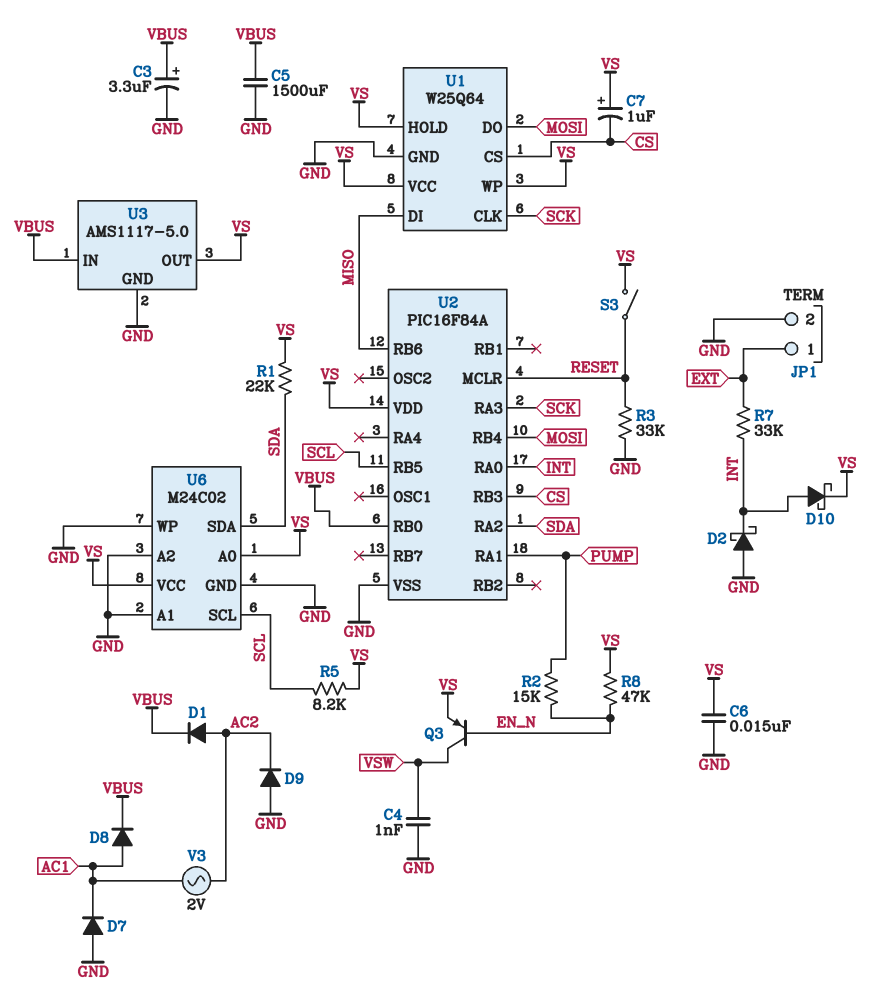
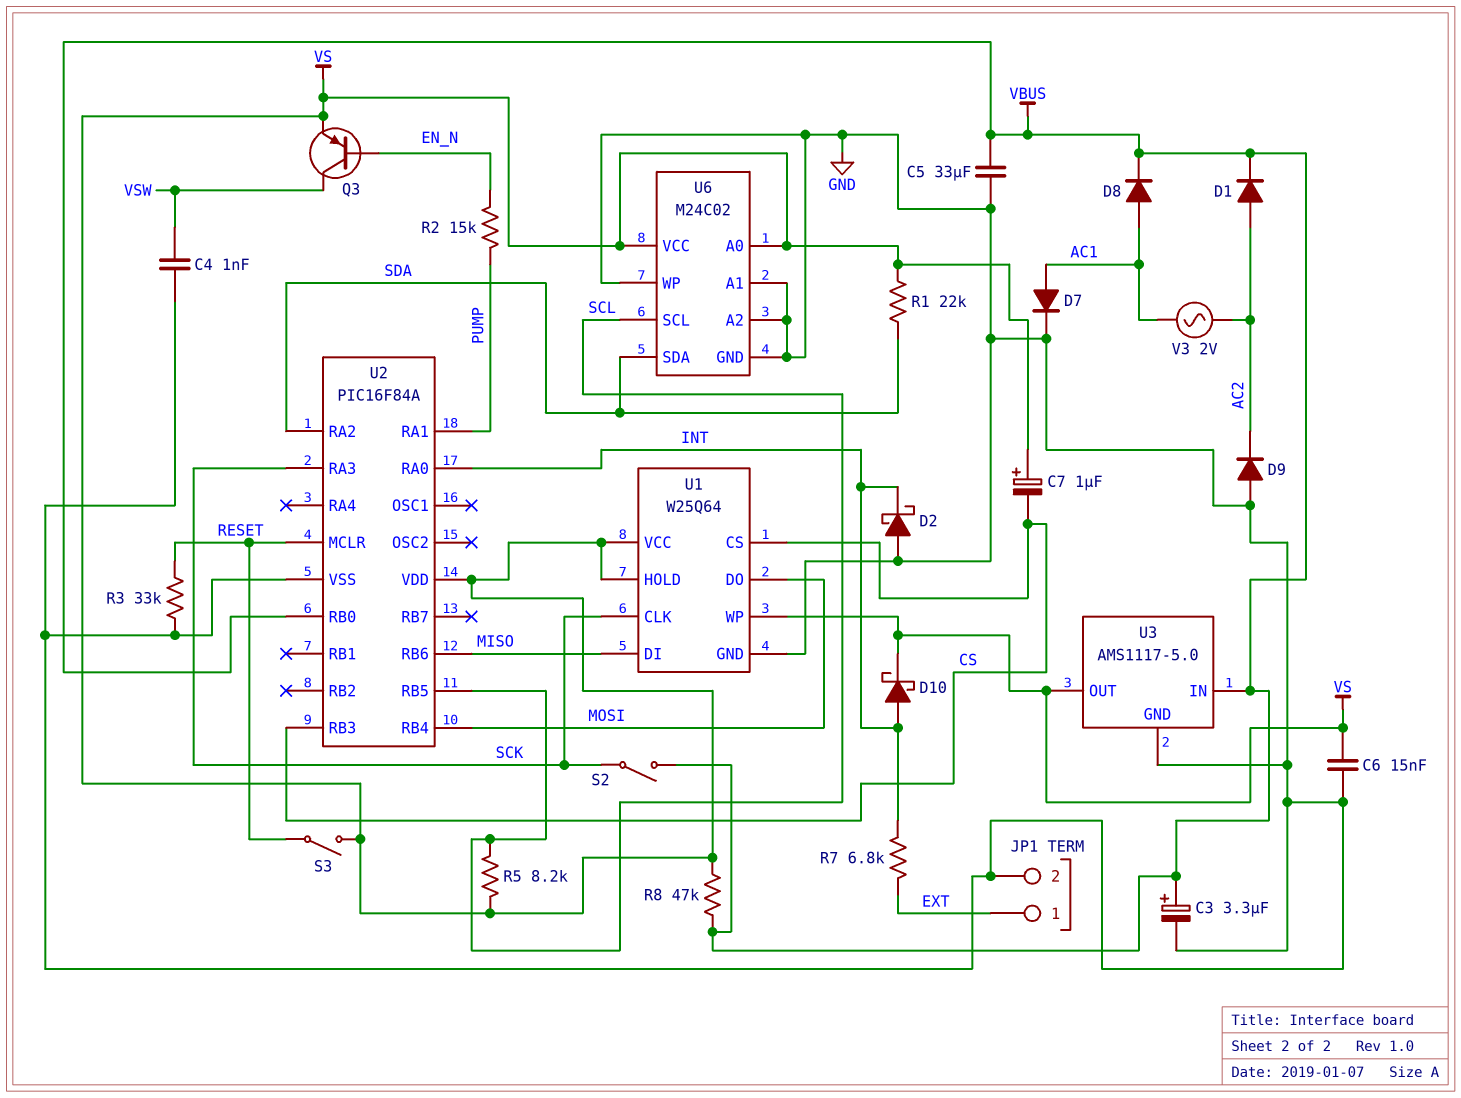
C5: 1500uF (GND, VBUS) -> 33uF (GND, VBUS)
D7: diode (A GND, K AC1) -> diode (A AC1, K GND)
R7: 33k (EXT, INT) -> 6.8k (EXT, INT)
R8: 47k (EN_N, VS) -> 47k (VBUS, VS)
S2: none -> switch (SCK, VBUS)

